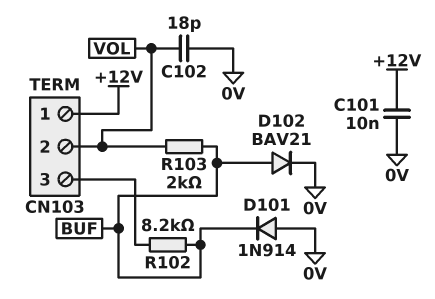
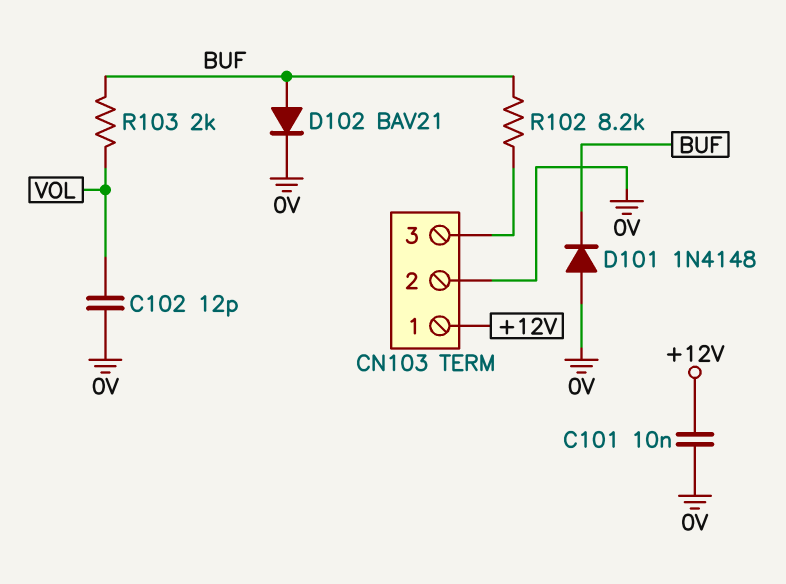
C102: 18pF (0V, VOL) -> 12pF (0V, VOL)
CN103 pin 2: VOL -> 0V
D101: diode 1N914 (A 0V, K BUF) -> diode 1N4148 (A 0V, K BUF)

